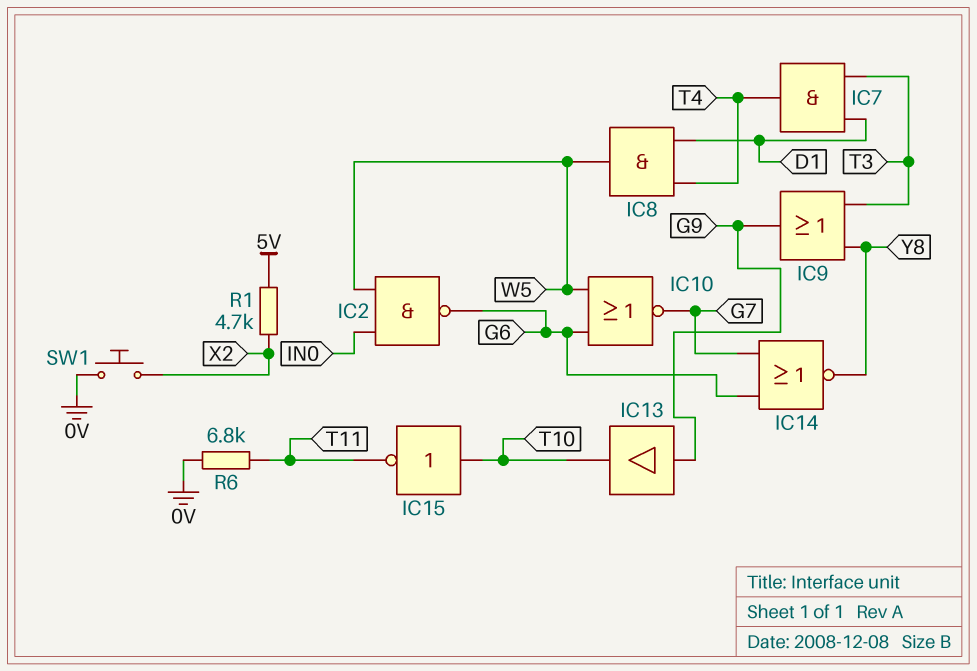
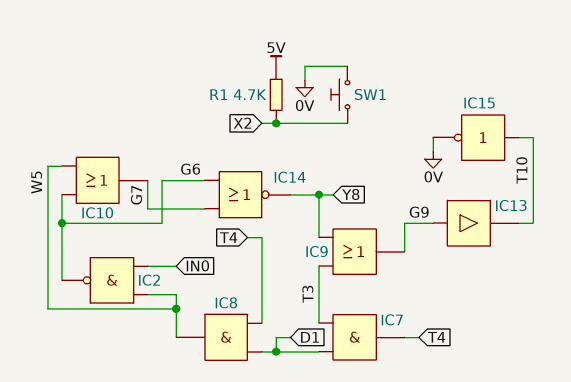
IC10: NOR (in G6, in W5, out G7) -> OR (in G6, in W5, out G7)
IC15: NOT (in T10, out T11) -> NOT (in T10, out 0V)
R6: 6.8k (0V, T11) -> none

